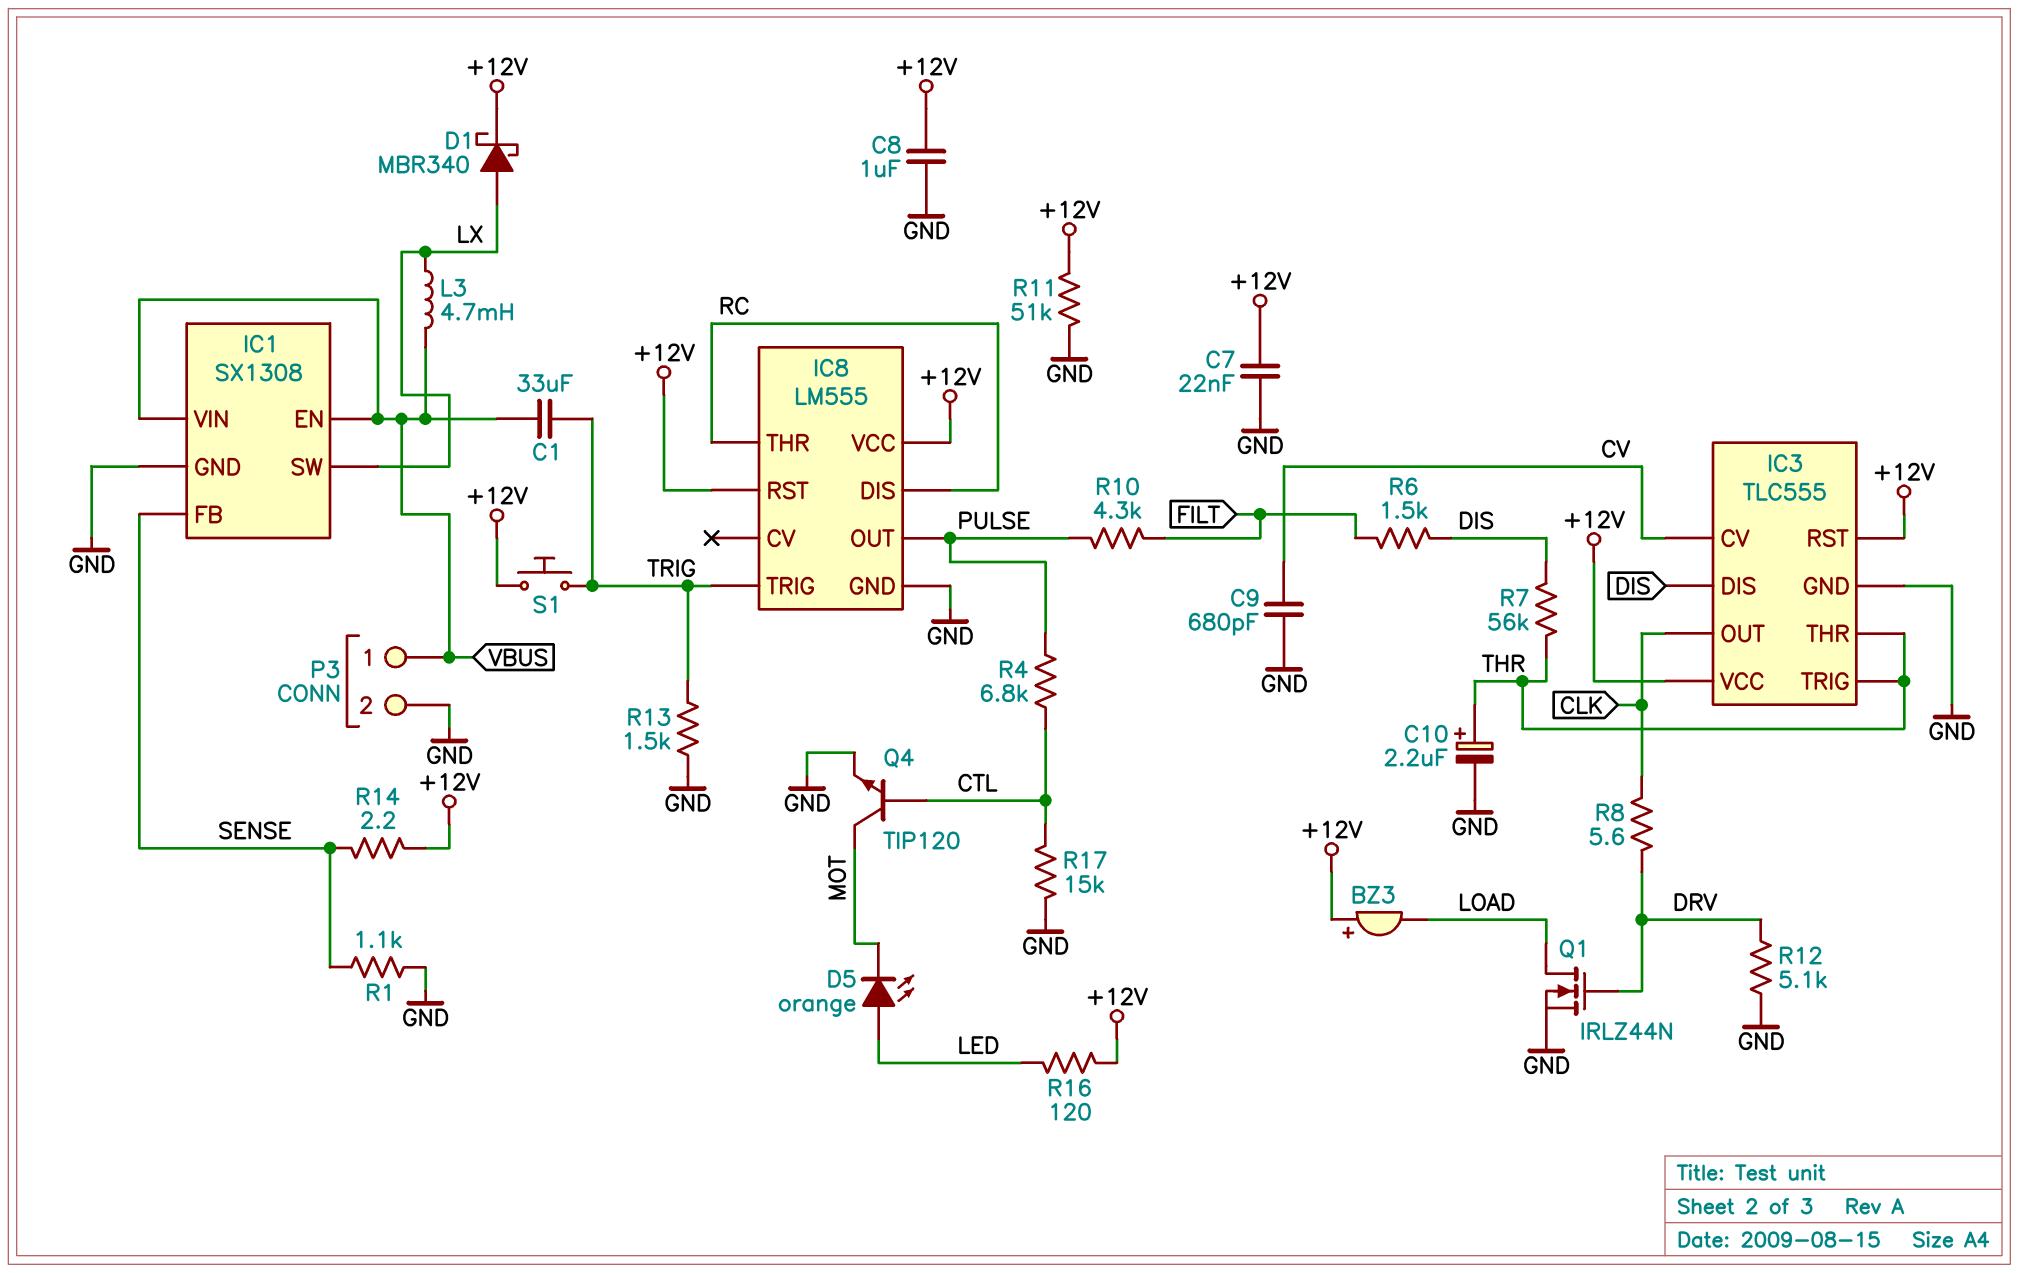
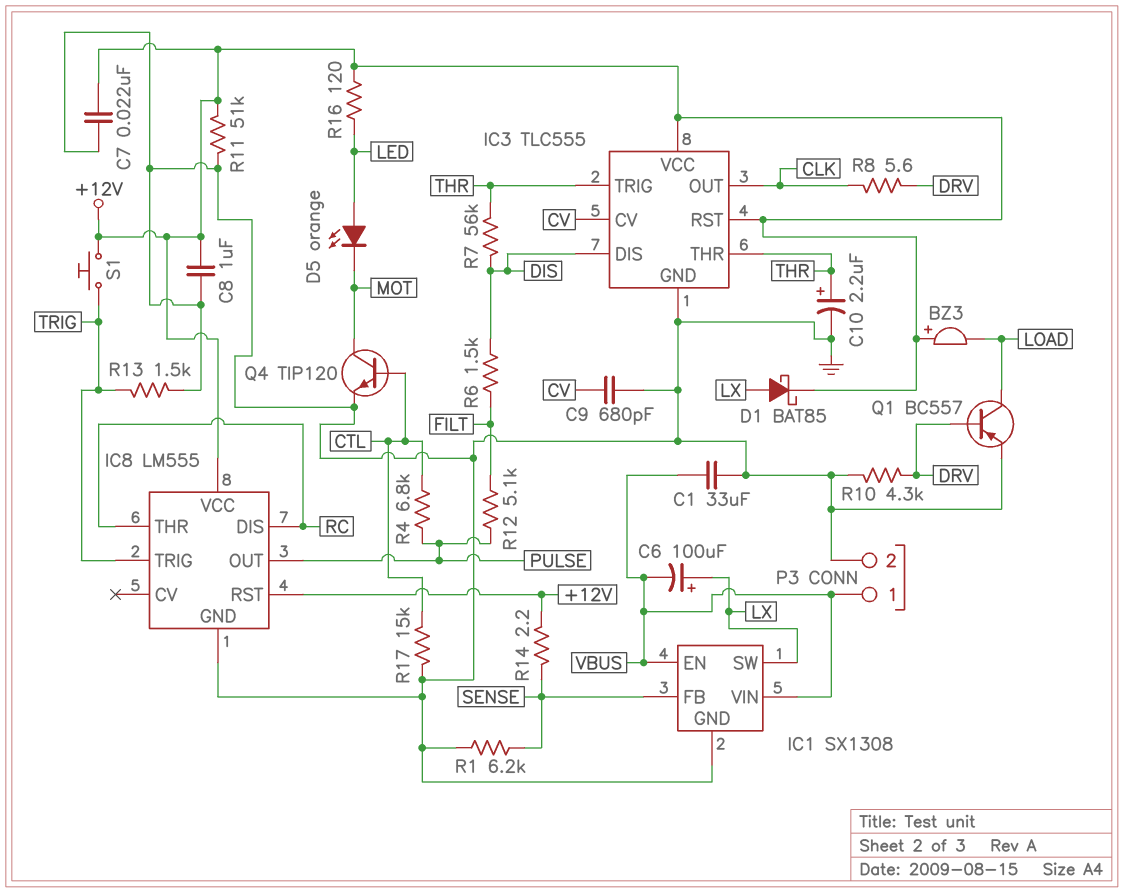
C1: 33uF (TRIG, VBUS) -> 33uF (GND, VBUS)
C6: none -> 100uF (plus LX, minus VBUS)
D1: schottky MBR340 (A LX, K +12V) -> schottky BAT85 (A LX, K +12V)
L3: 4.7mH (LX, VBUS) -> none
Q1: NMOS IRLZ44N (G DRV, D LOAD, S GND) -> PNP BC557 (B DRV, C LOAD, E GND)
R1: 1.1k (GND, SENSE) -> 6.2k (GND, SENSE)
R10: 4.3k (FILT, PULSE) -> 4.3k (DRV, GND)
R12: 5.1k (DRV, GND) -> 5.1k (FILT, PULSE)

